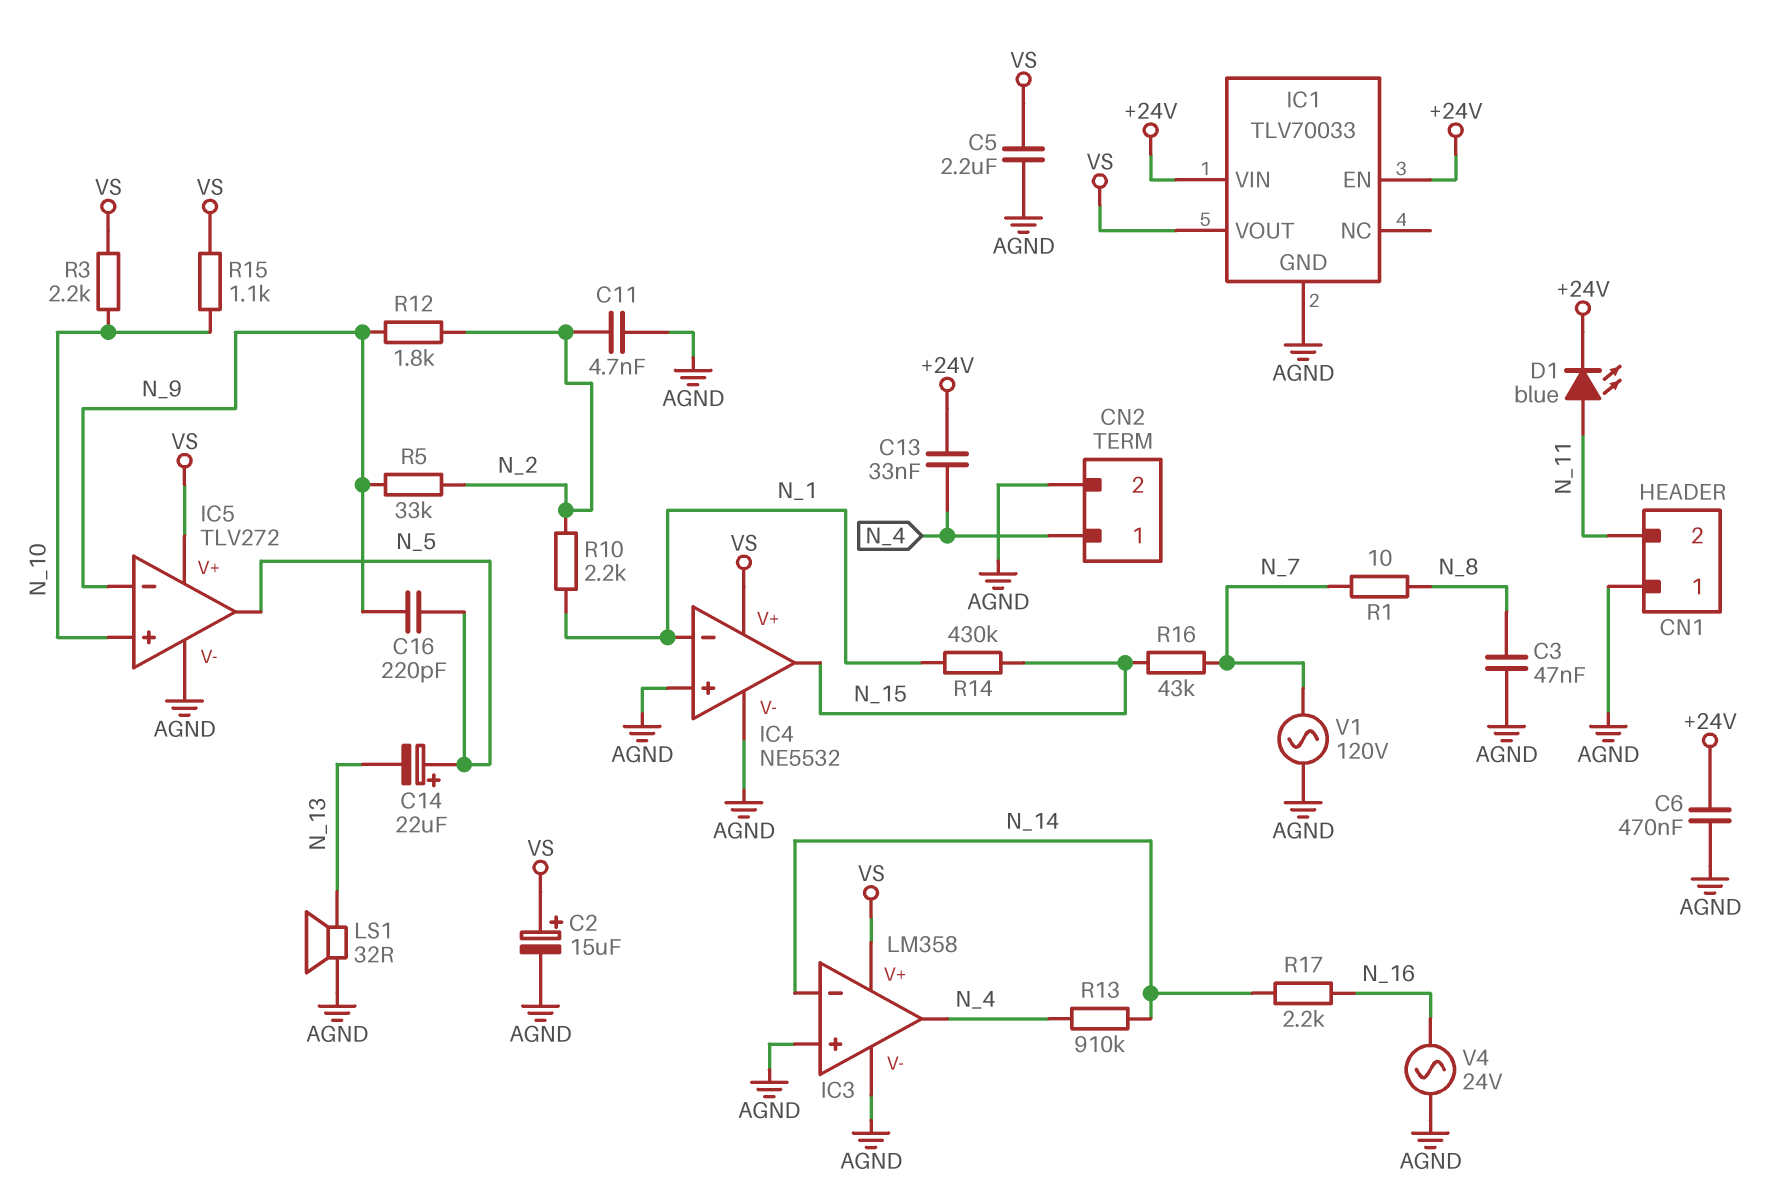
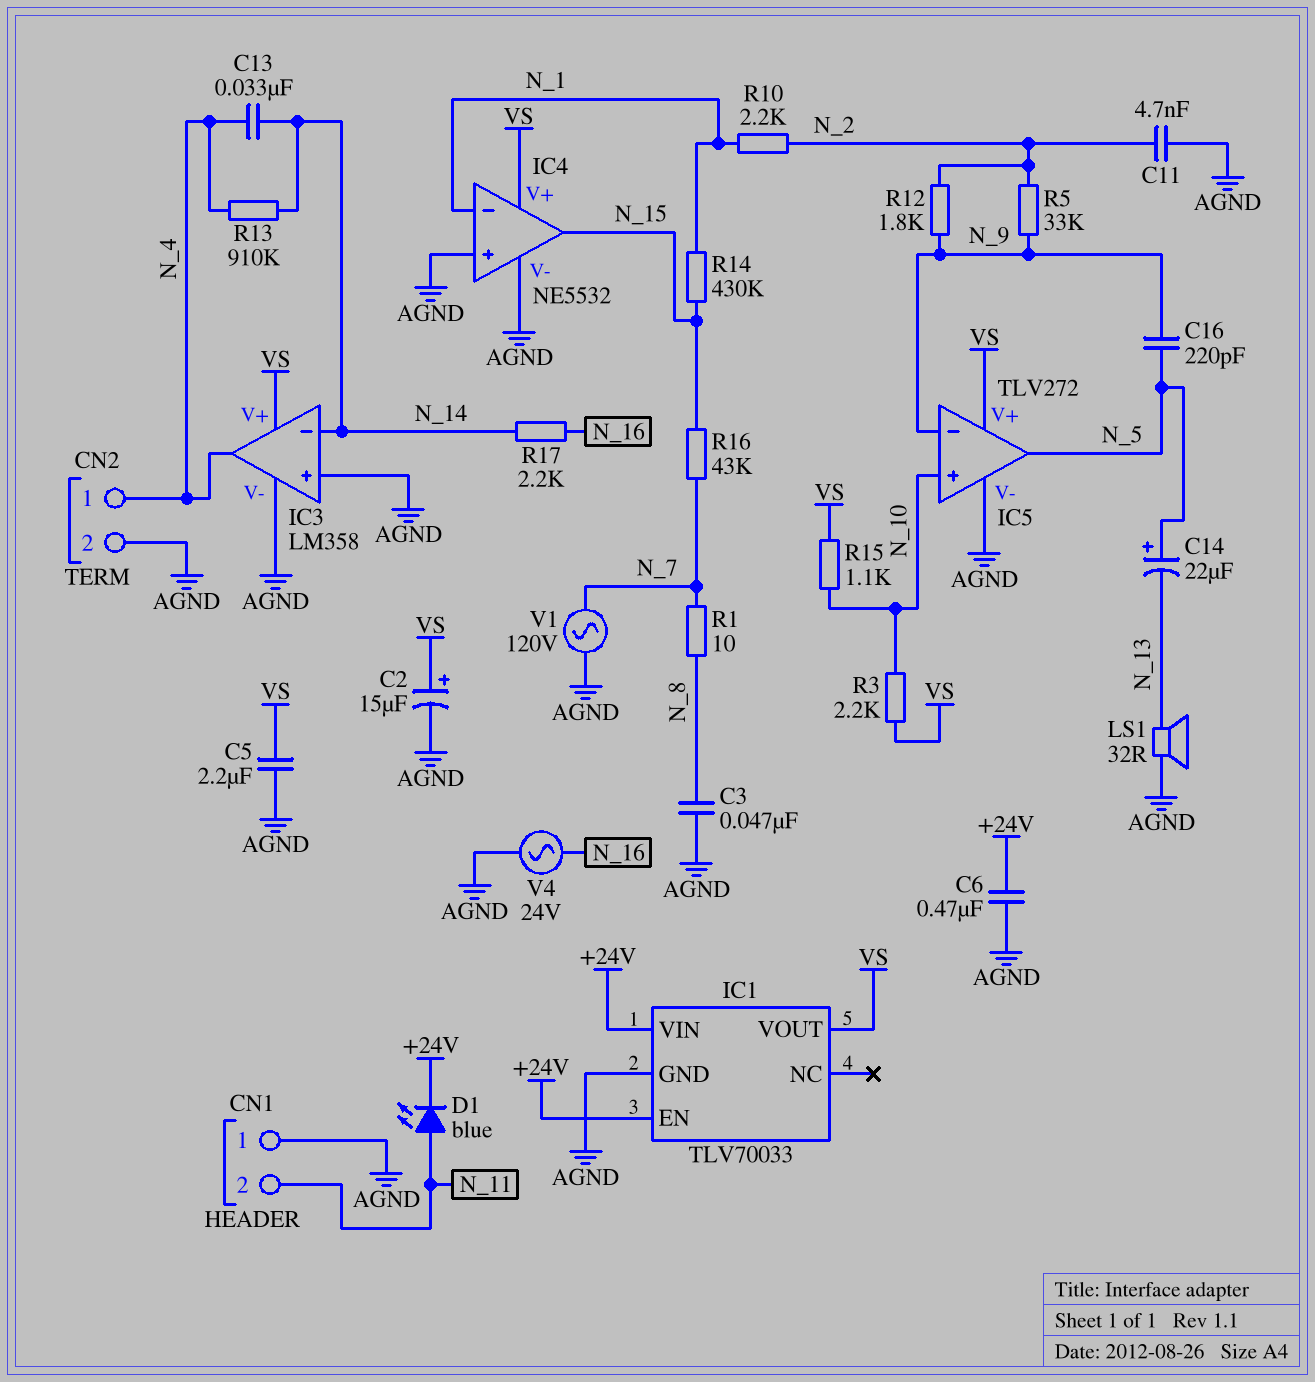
C13: 33nF (+24V, N_4) -> 33nF (N_4, N_14)

